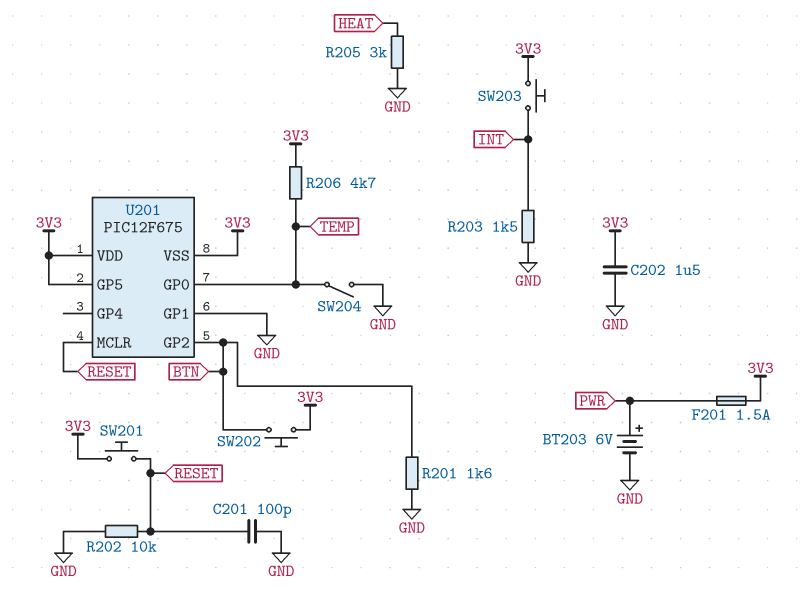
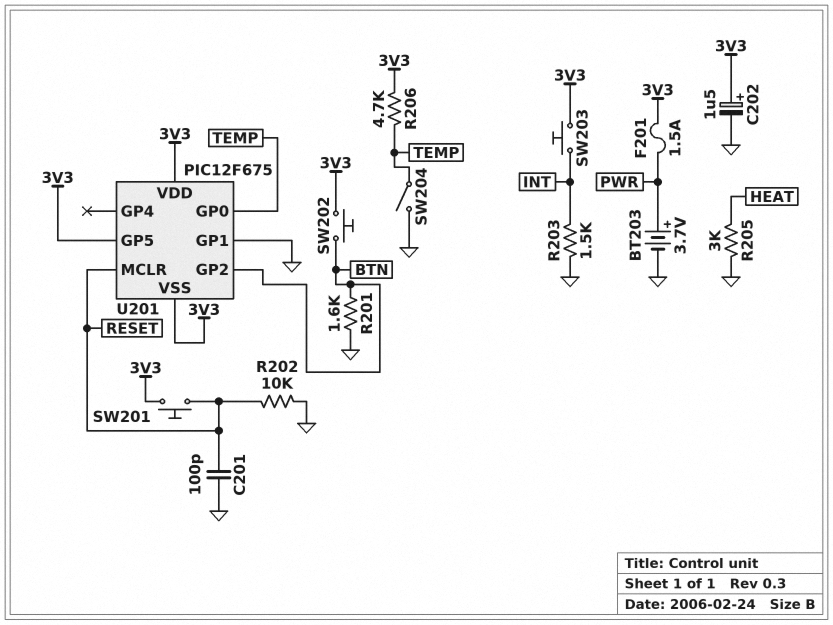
BT203: 6V (plus PWR, minus GND) -> 3.7V (plus PWR, minus GND)
C202: 1.5uF (3V3, GND) -> 1.5uF (plus 3V3, minus GND)

